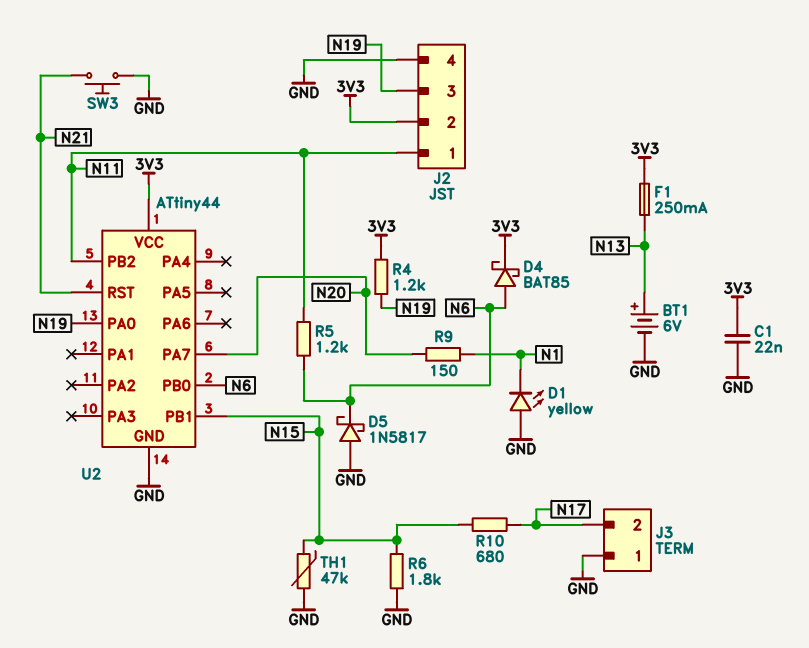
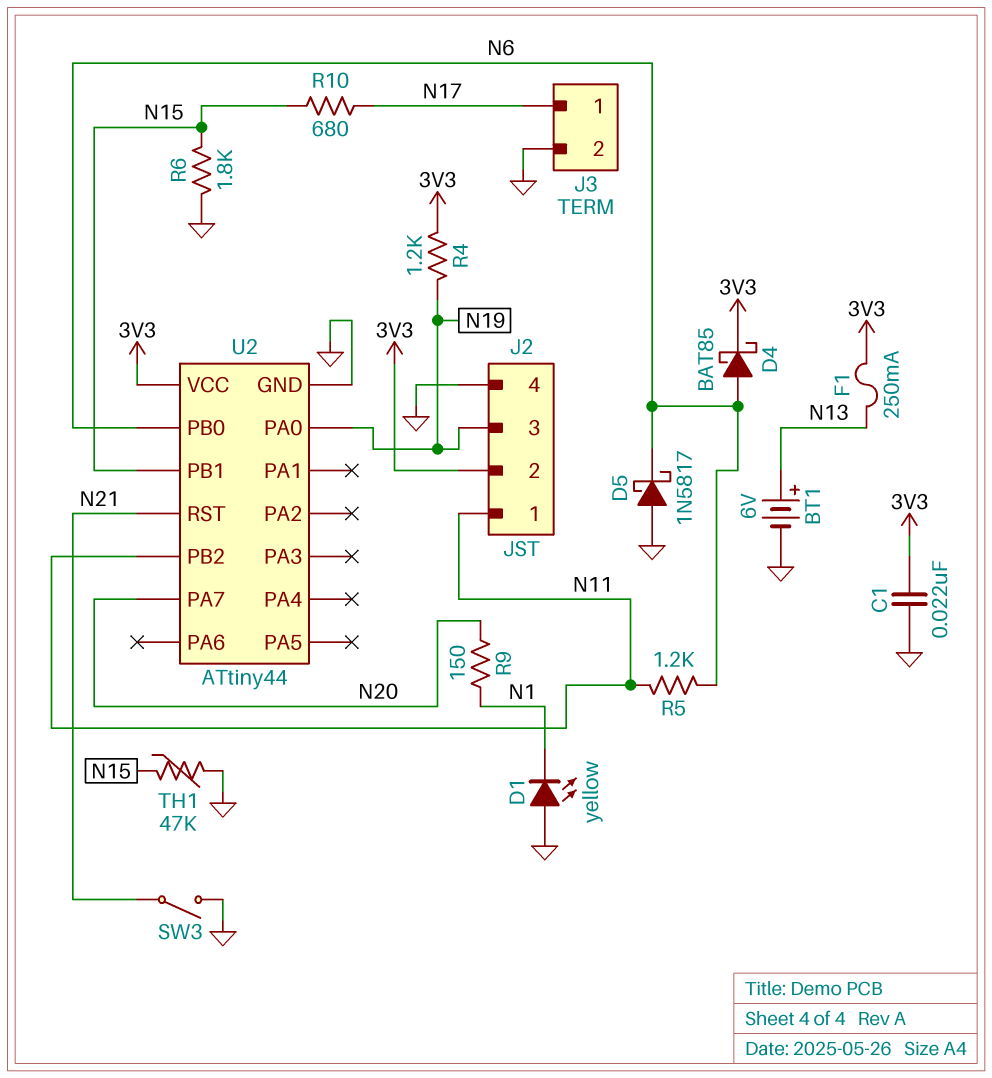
J3 pin 1: GND -> N17
J3 pin 2: N17 -> GND
SW3: button (GND, N21) -> switch (GND, N21)

